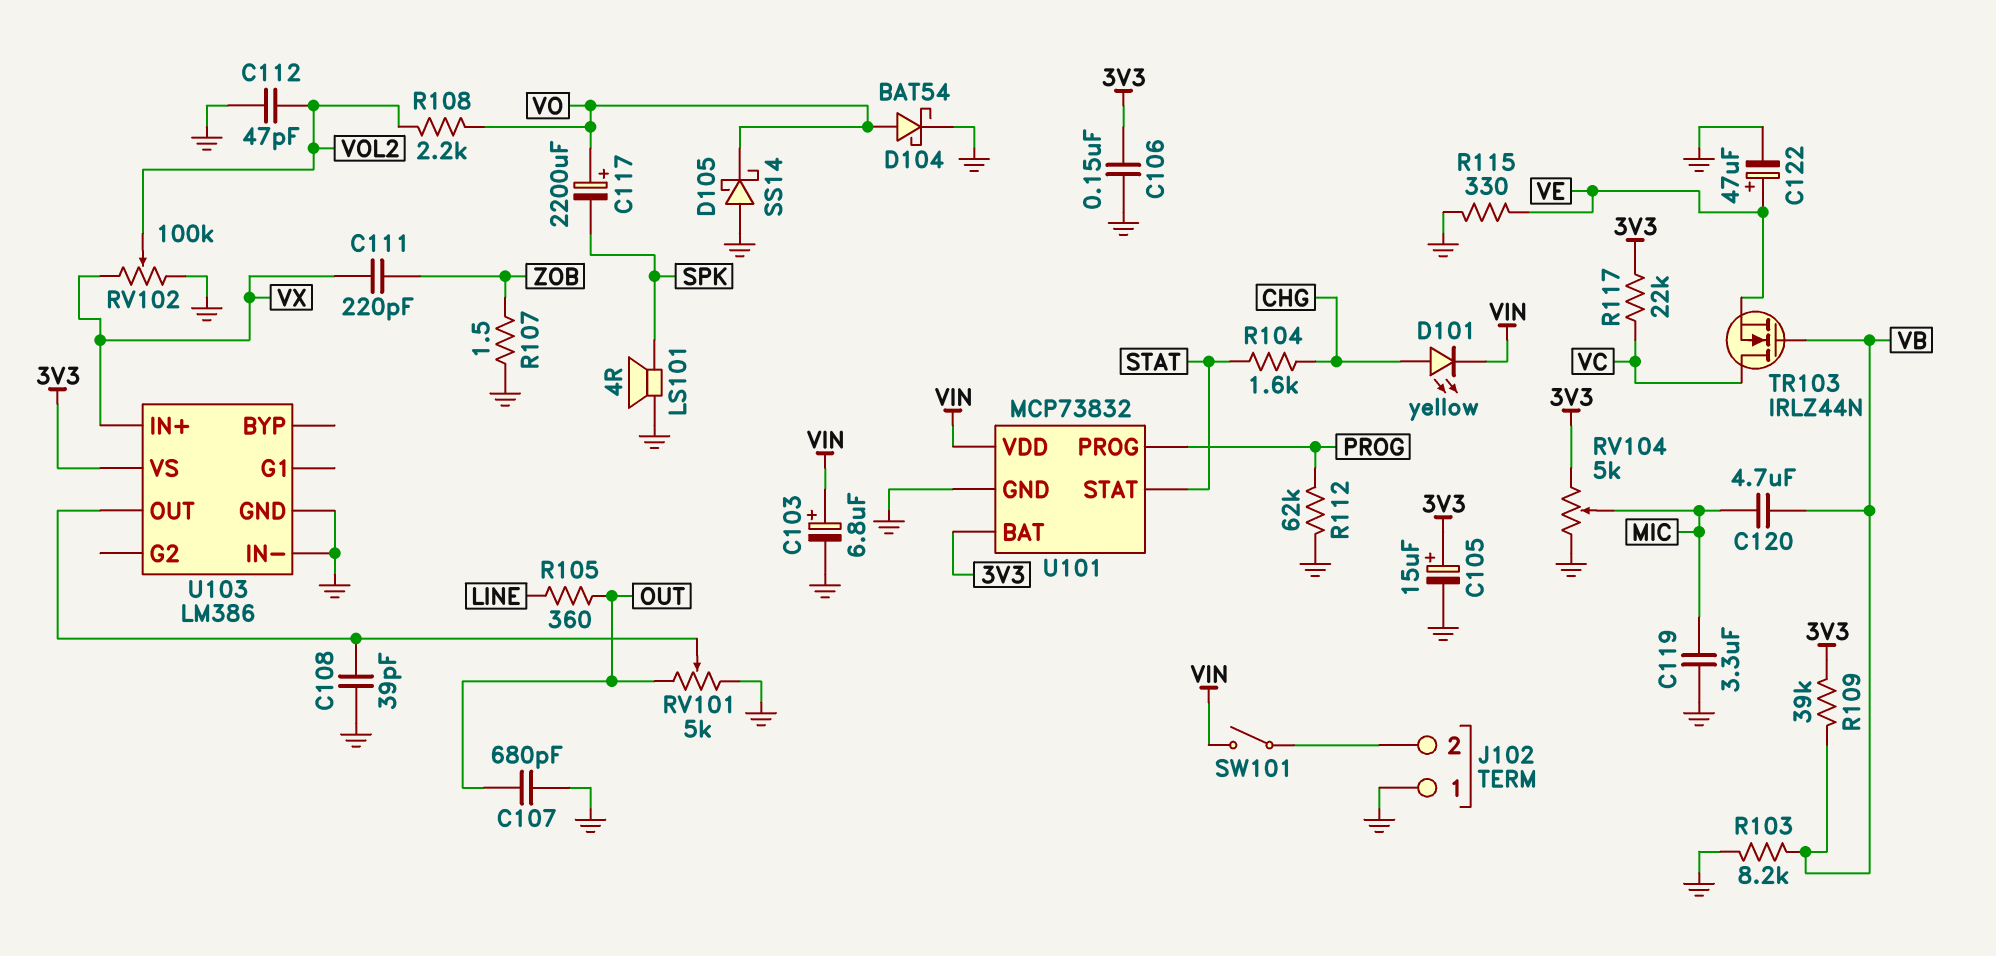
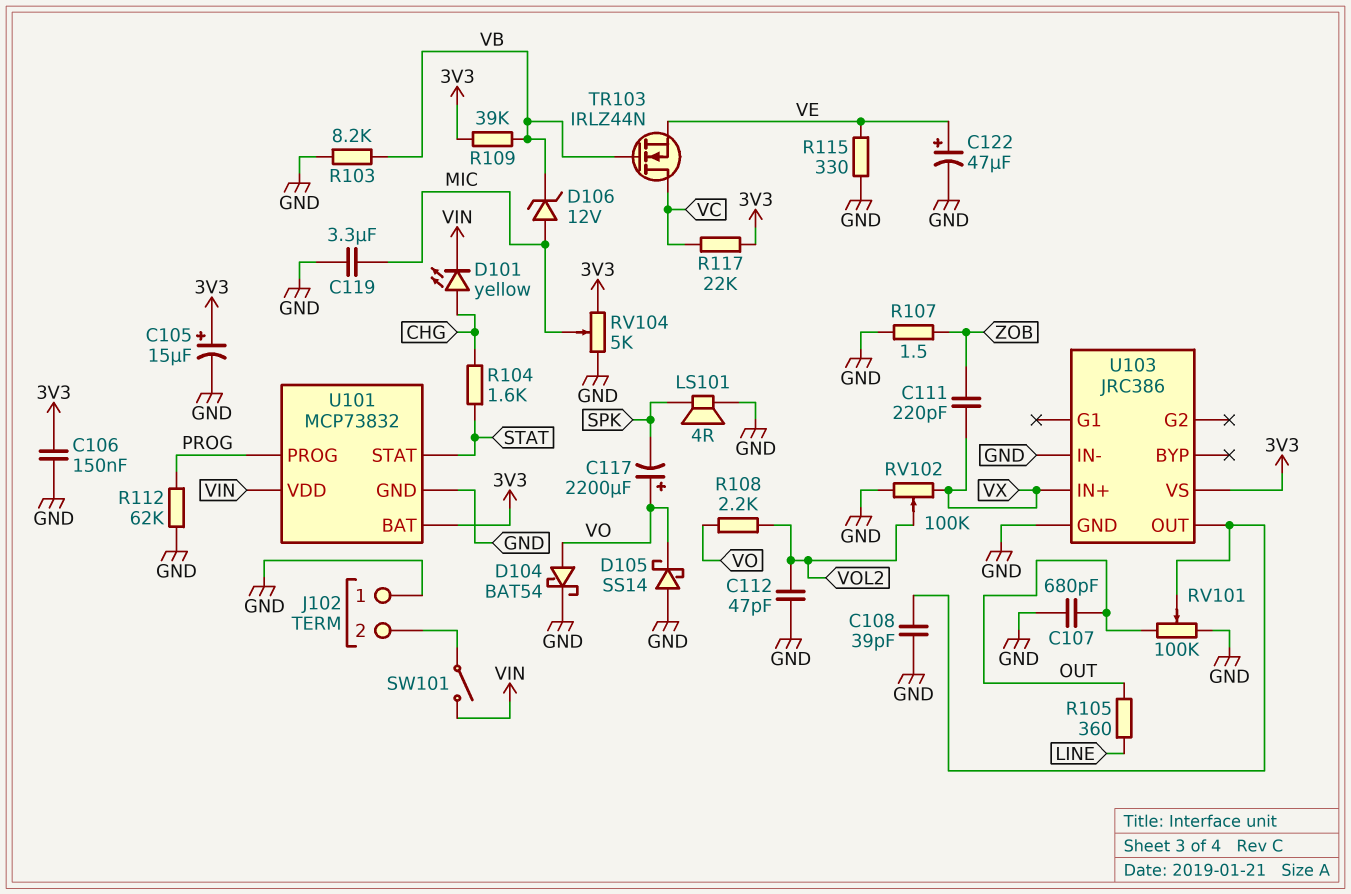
C103: 6.8uF (plus VIN, minus GND) -> none
C120: 4.7uF (MIC, VB) -> none
D106: none -> zener 12V (A MIC, K VB)
RV101: 5k (GND, OUT, wiper U103/OUT) -> 100k (GND, OUT, wiper U103/OUT)
U103: LM386 -> JRC386

